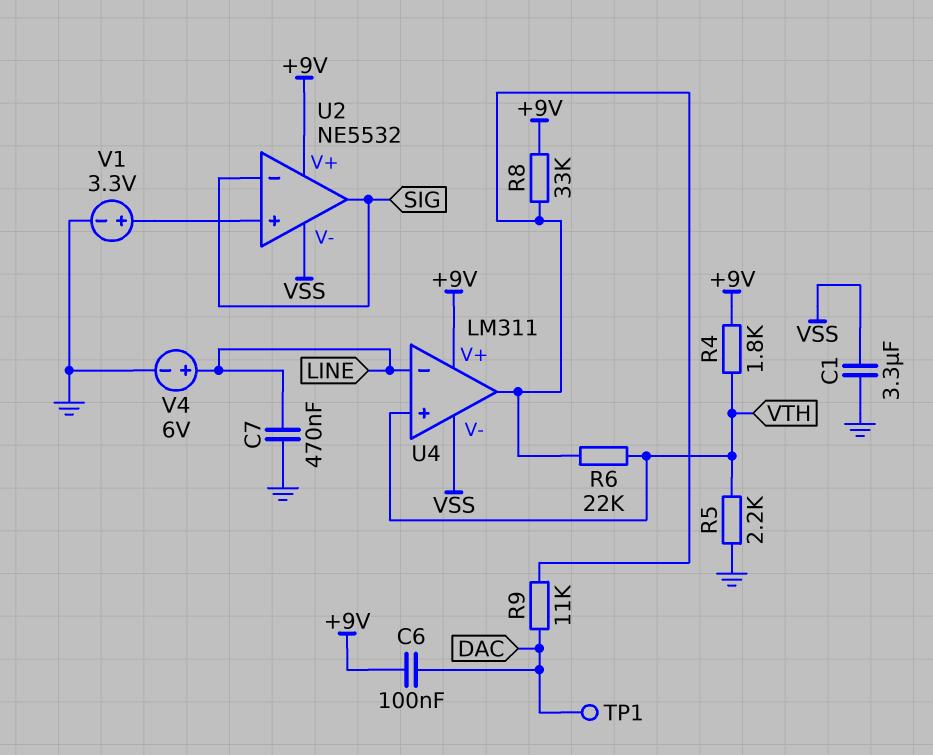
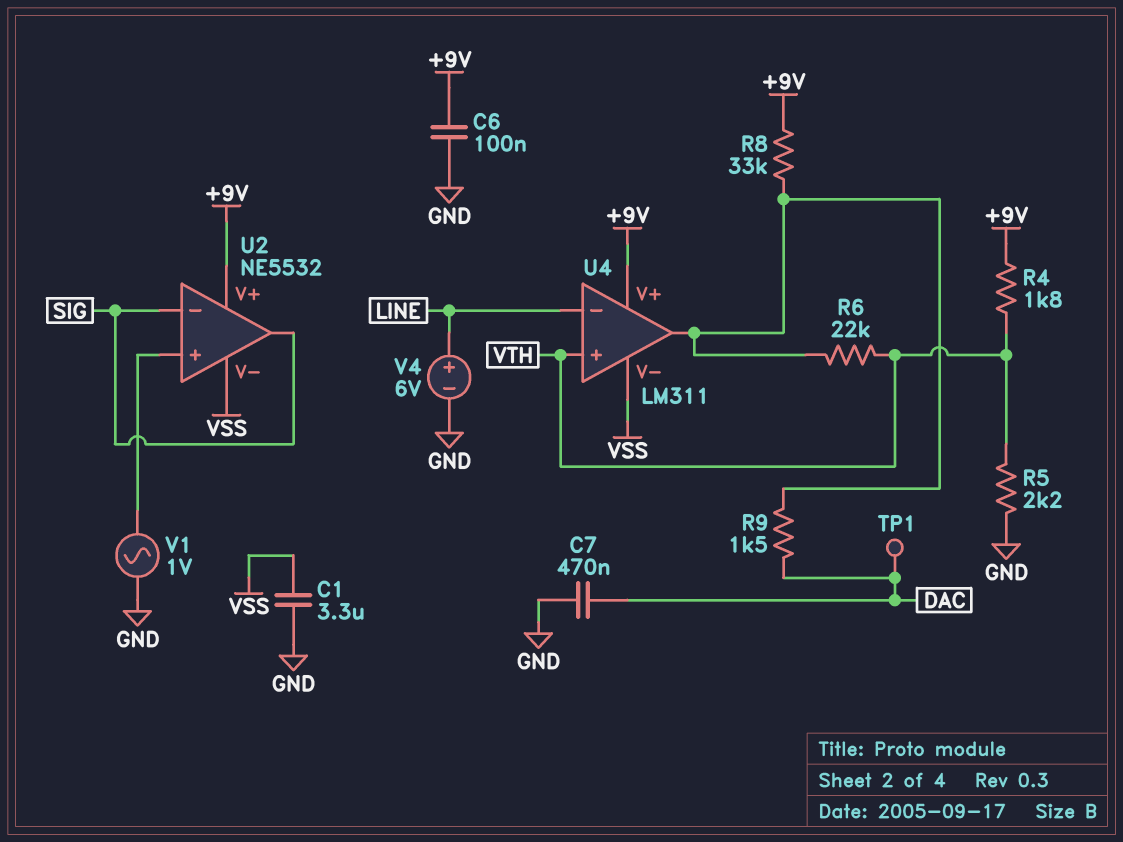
C6: 100nF (+9V, DAC) -> 100nF (+9V, GND)
C7: 470nF (GND, LINE) -> 470nF (DAC, GND)
R9: 11k (DAC, U4/out) -> 1.5k (DAC, U4/out)
V1: 3.3V (plus U2/in+, minus GND) -> AC 1V (GND, U2/in+)

